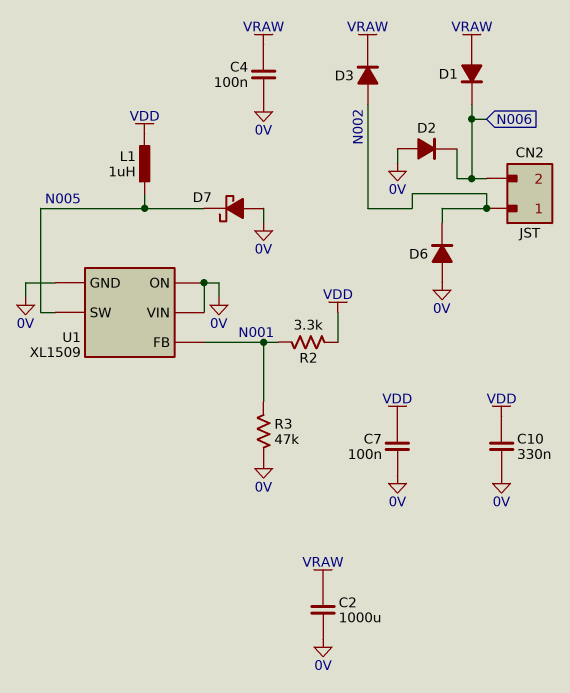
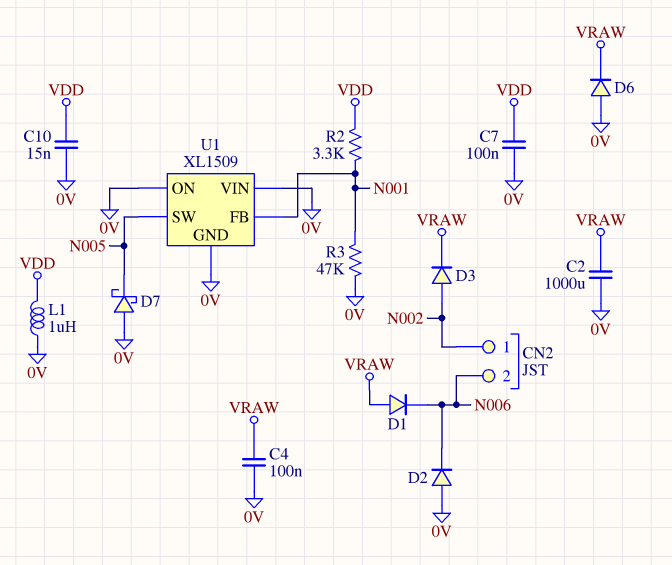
C10: 330nF (0V, VDD) -> 15nF (0V, VDD)
D6: diode (A 0V, K N002) -> diode (A 0V, K VRAW)
L1: 1uH (N005, VDD) -> 1uH (0V, VDD)

